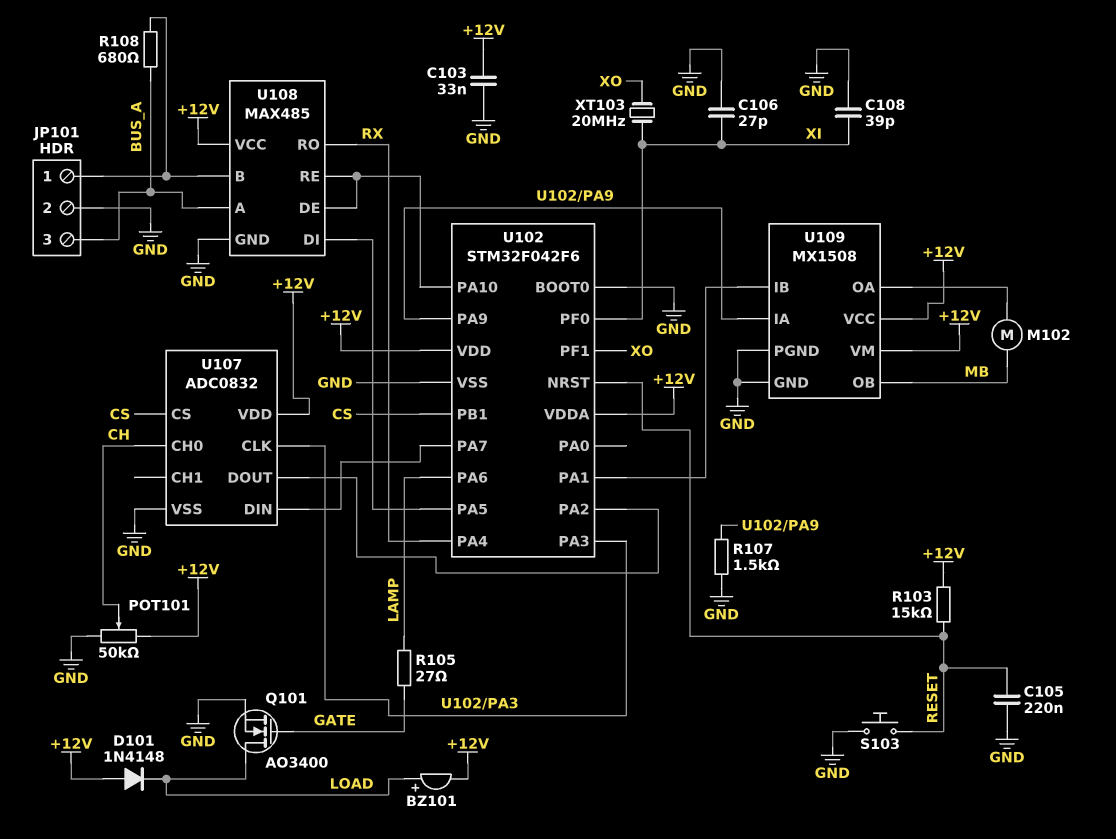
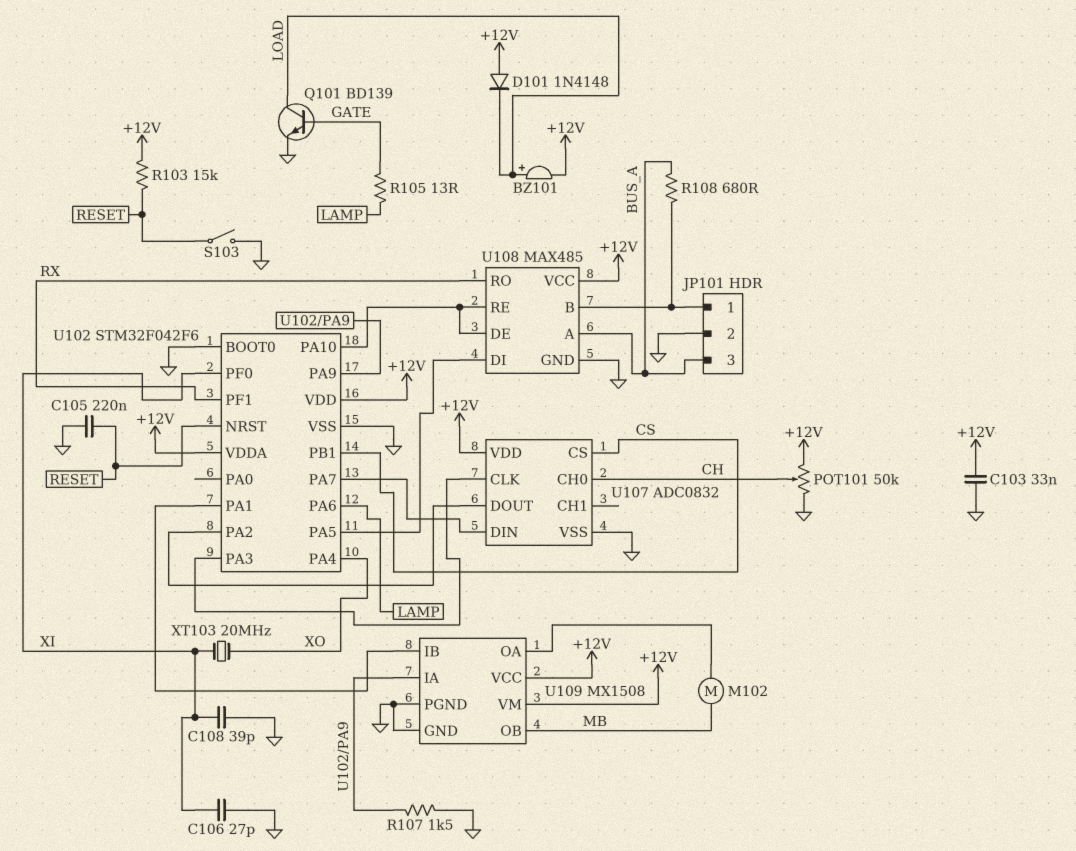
Q101: NMOS AO3400 (G GATE, D LOAD, S GND) -> NPN BD139 (B GATE, C LOAD, E GND)
R105: 27 (GATE, LAMP) -> 13 (GATE, LAMP)
S103: button (GND, RESET) -> switch (GND, RESET)
U102 pin PA4: RX -> XO
U102 pin PF1: XO -> RX

